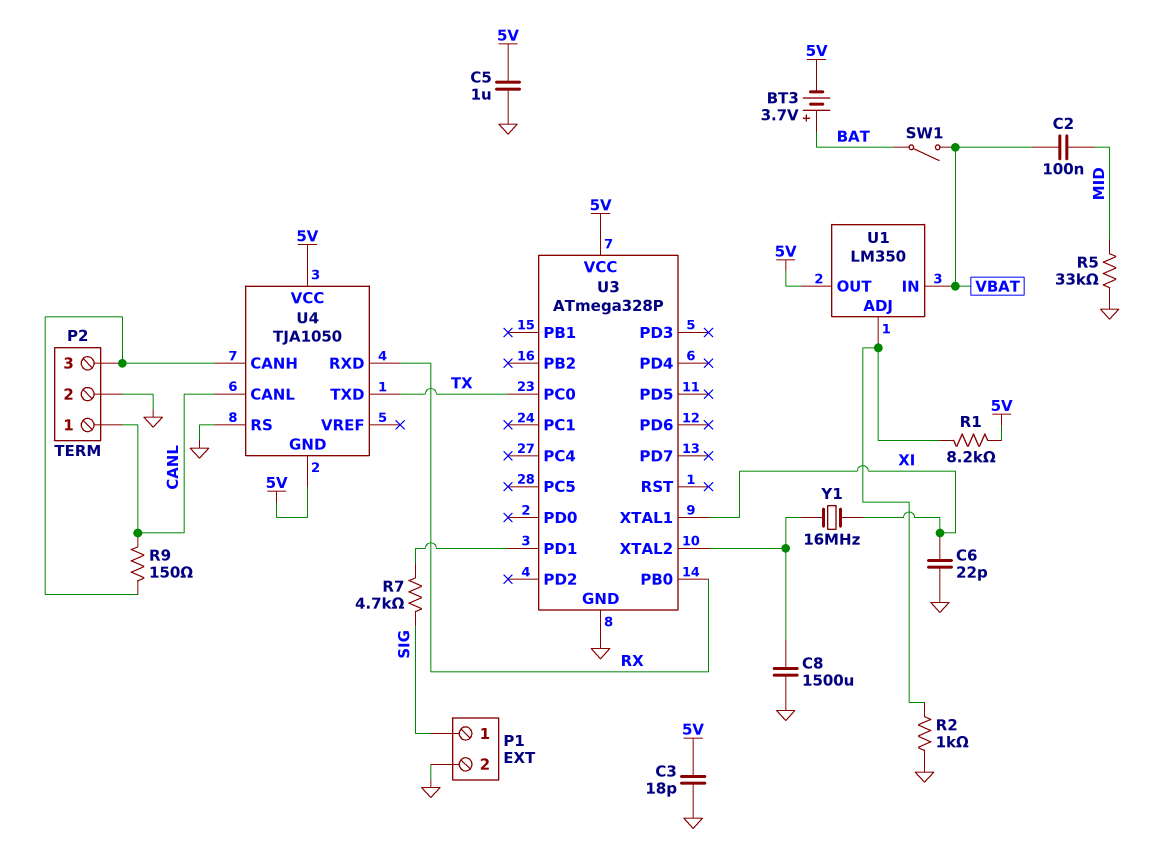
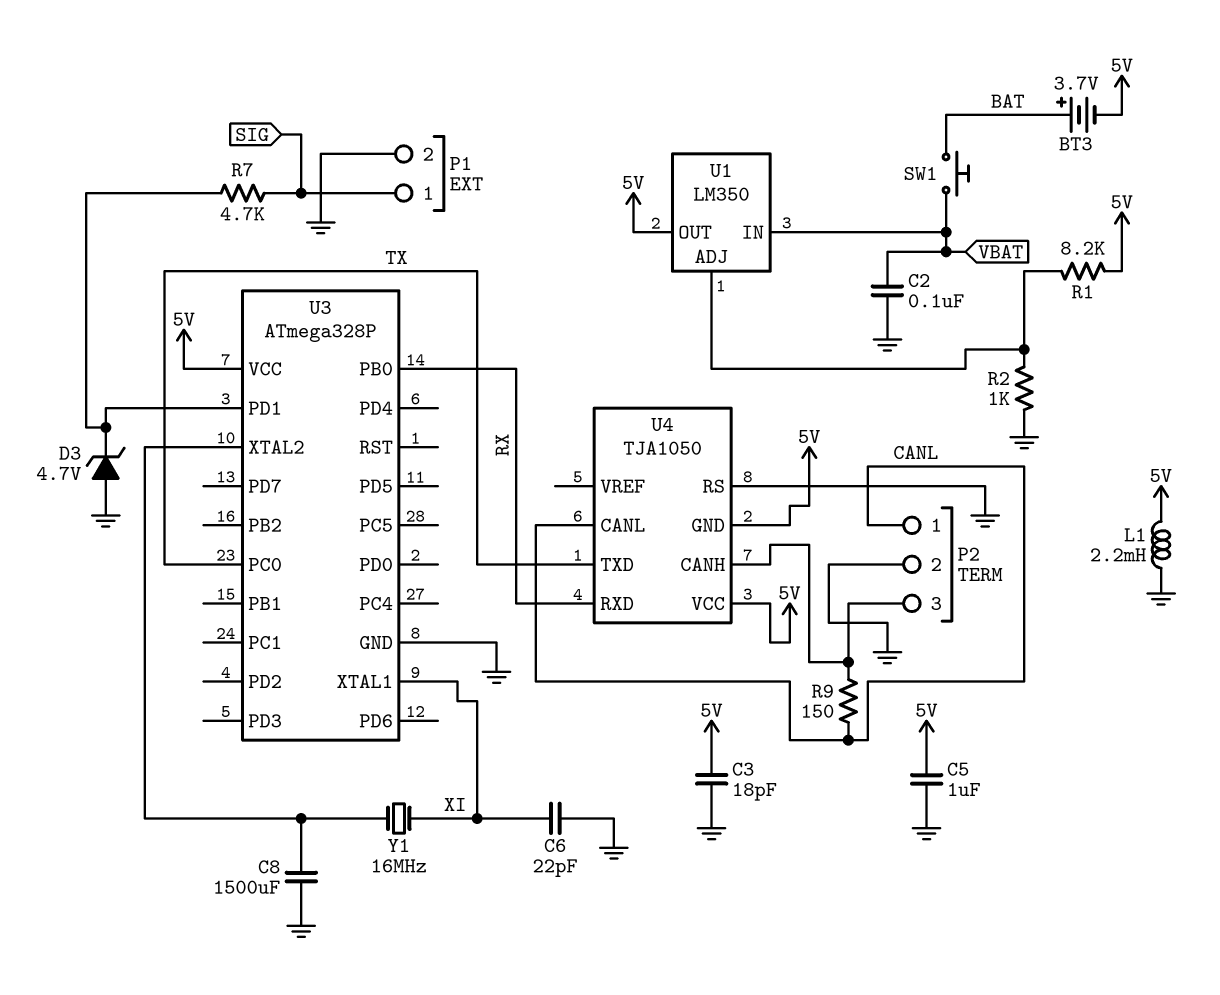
C2: 100nF (MID, VBAT) -> 100nF (GND, VBAT)
D3: none -> zener 4.7V (A GND, K U3/PD1)
L1: none -> 2.2mH (5V, GND)
R5: 33k (GND, MID) -> none
SW1: switch (BAT, VBAT) -> button (BAT, VBAT)

